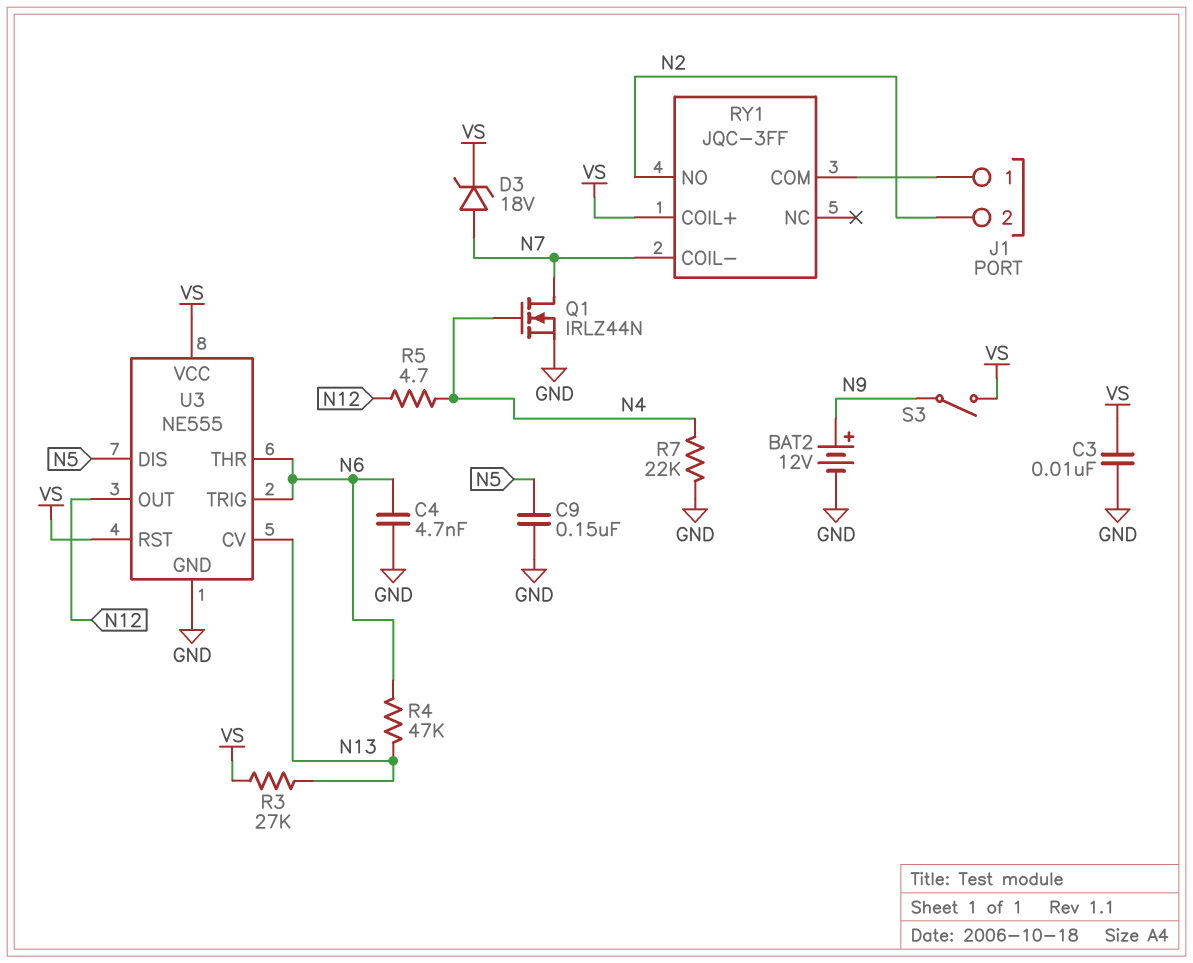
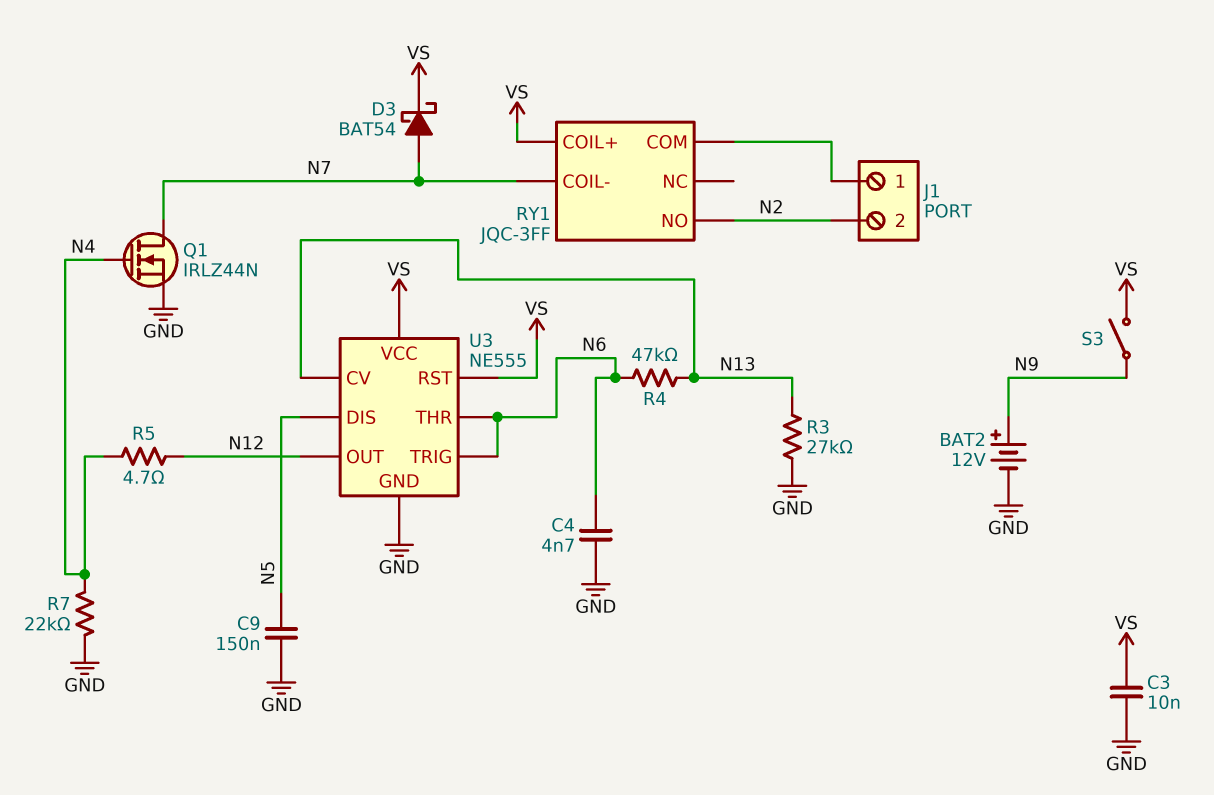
D3: zener 18V (A N7, K VS) -> schottky BAT54 (A N7, K VS)
R3: 27k (N13, VS) -> 27k (GND, N13)

